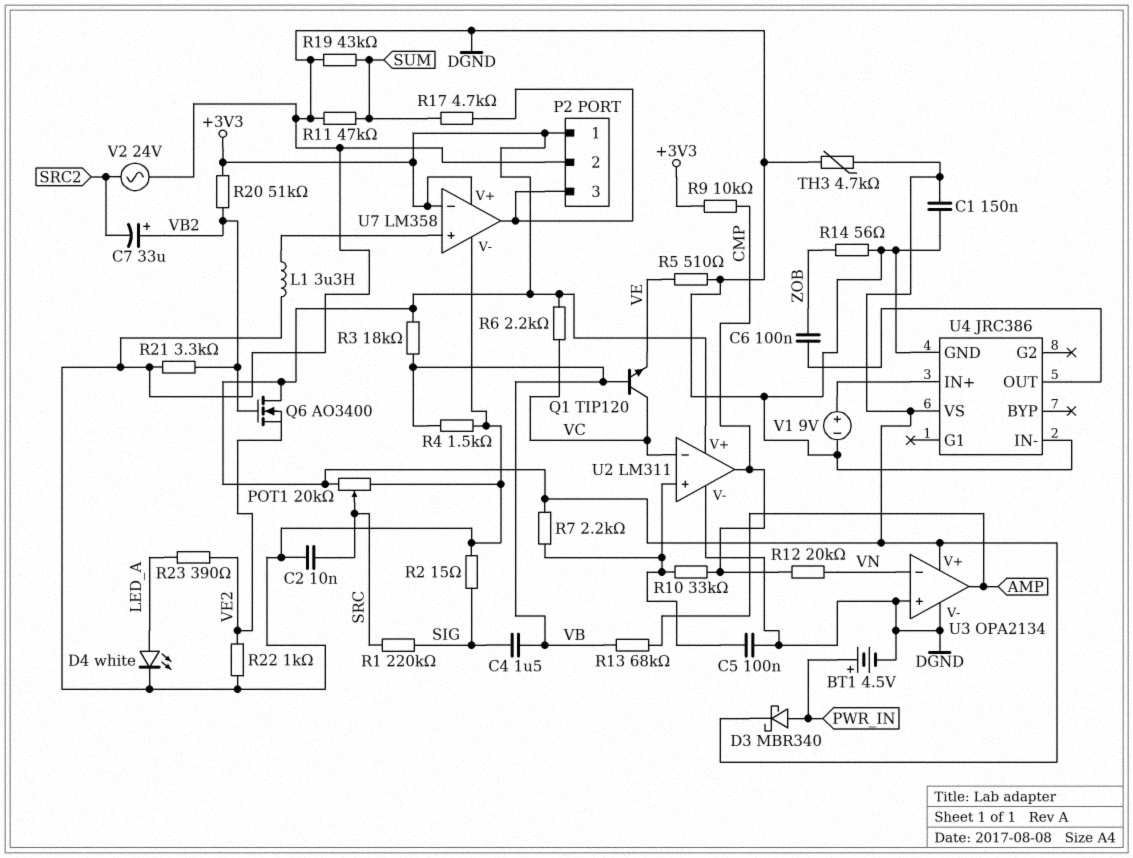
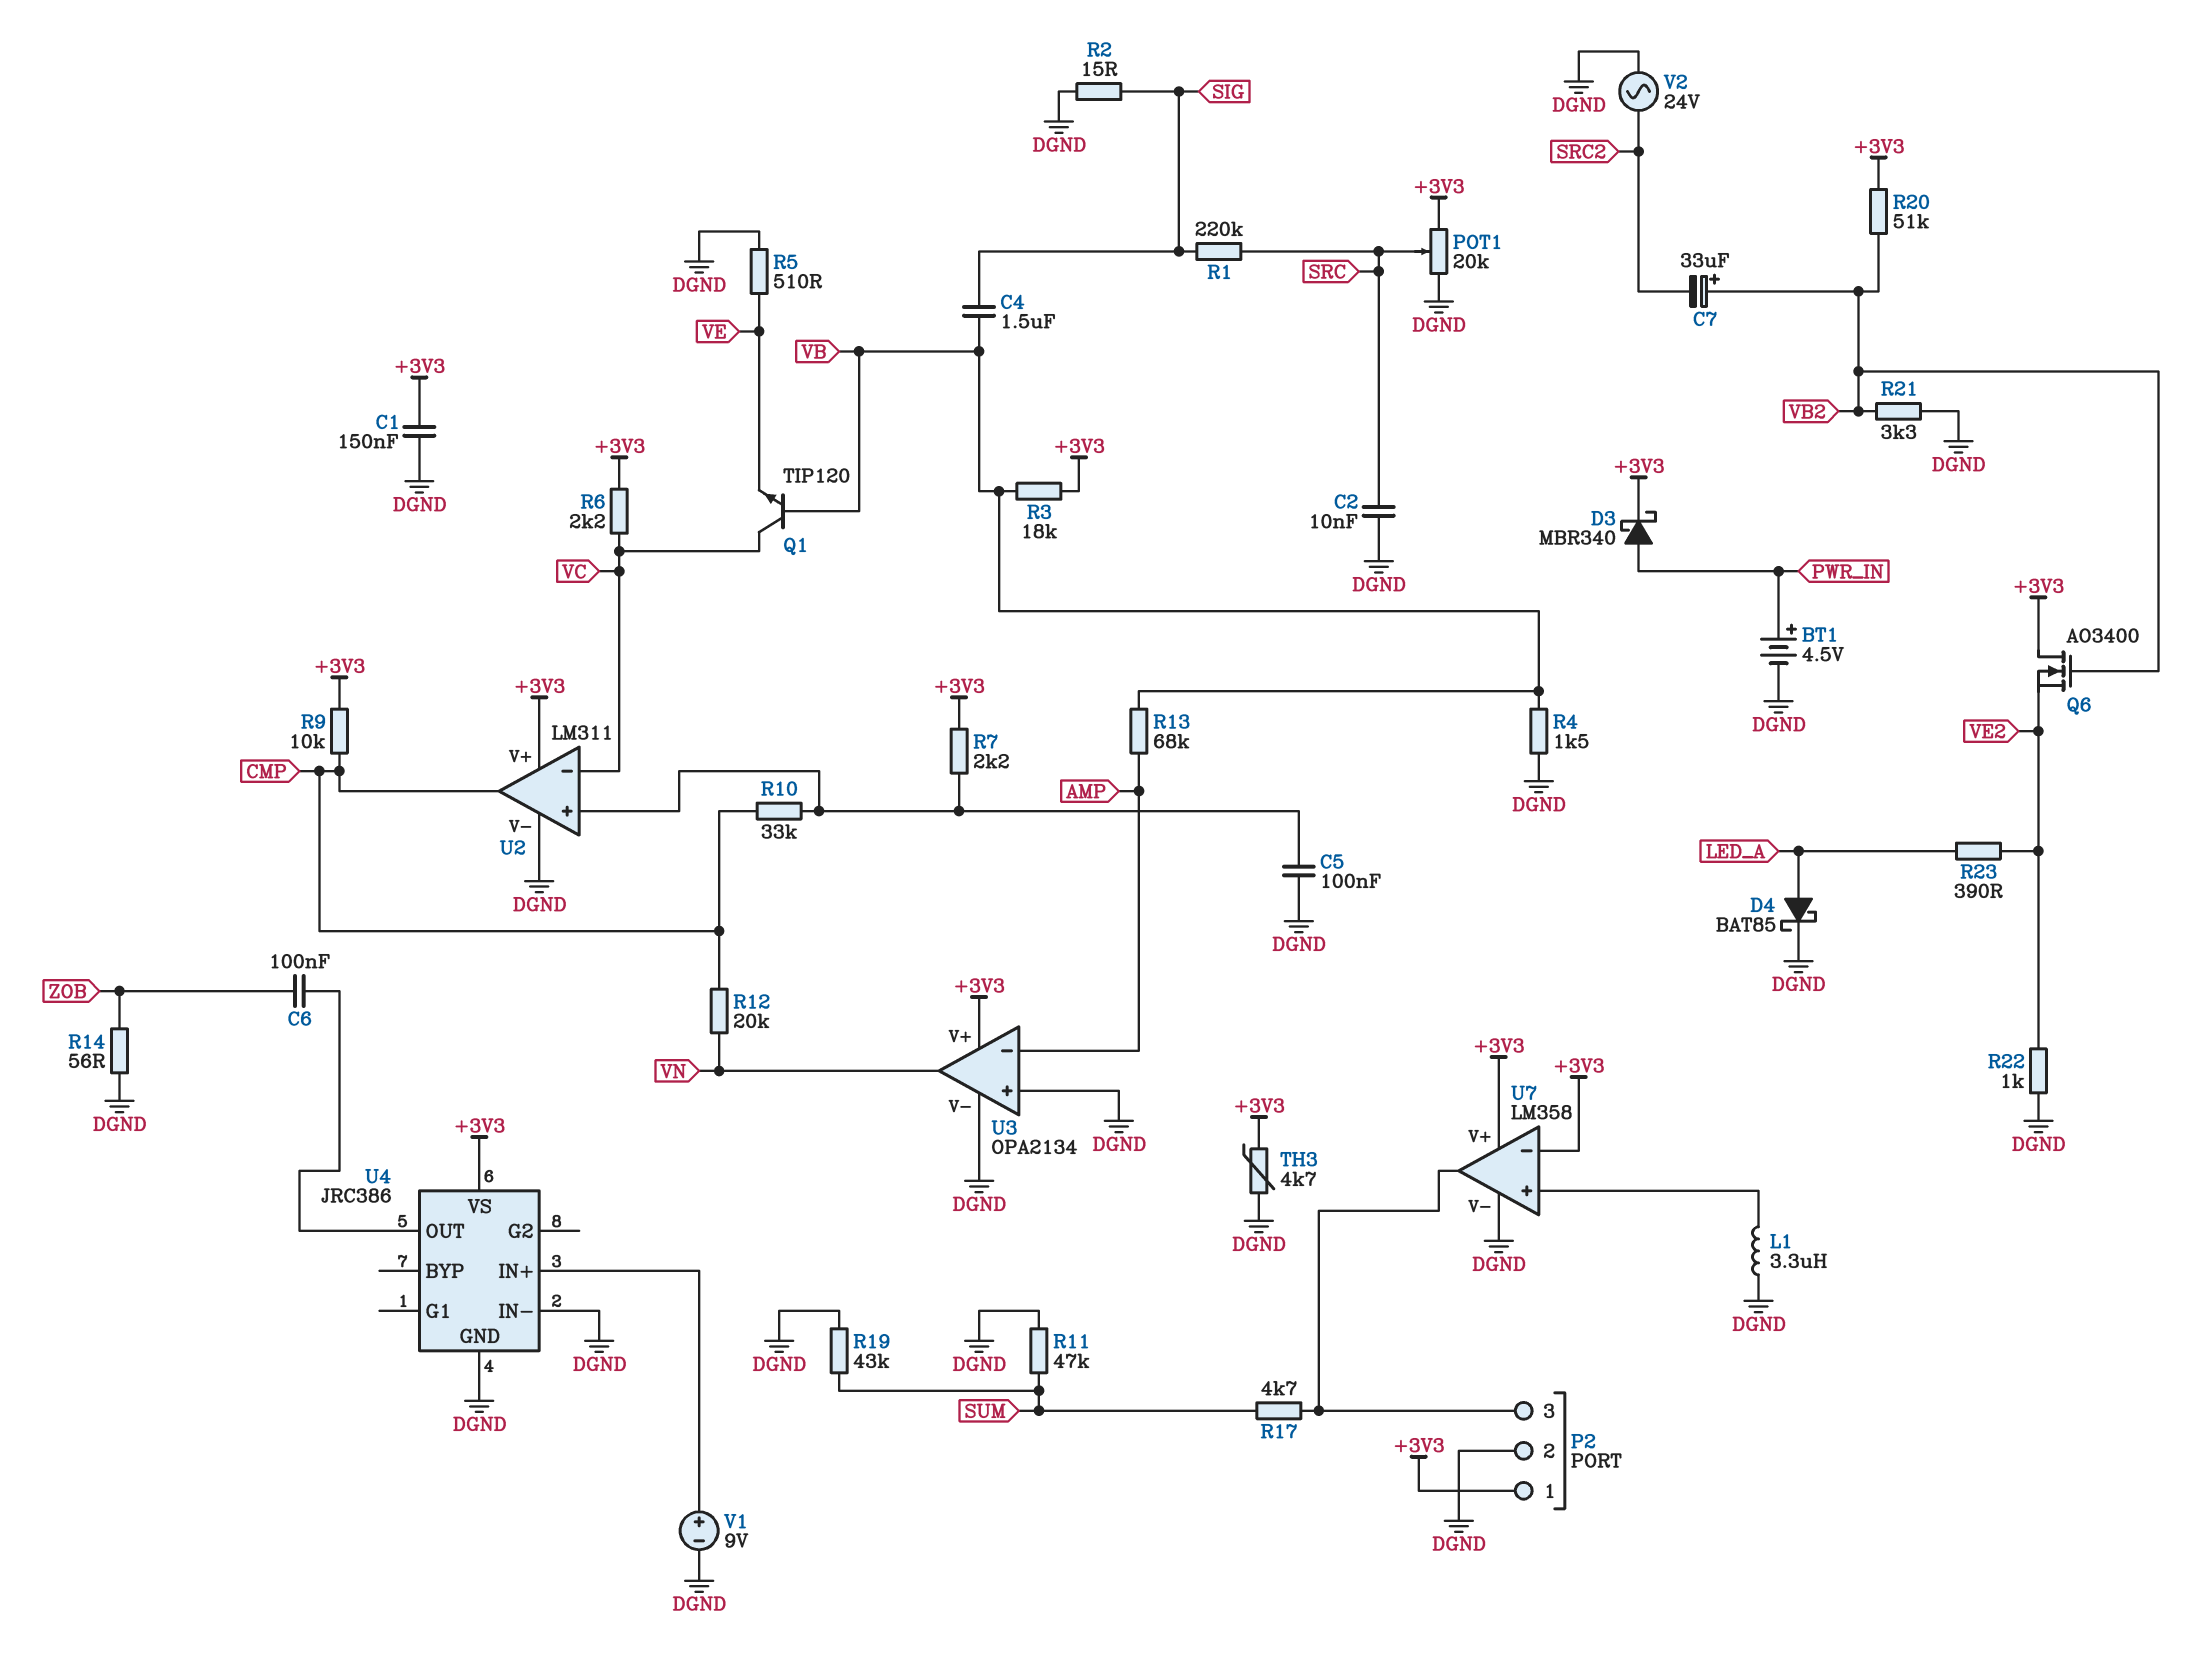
D4: LED white (A LED_A, K DGND) -> schottky BAT85 (A LED_A, K DGND)
U3 pin in-: VN -> AMP
U3 pin out: AMP -> VN

